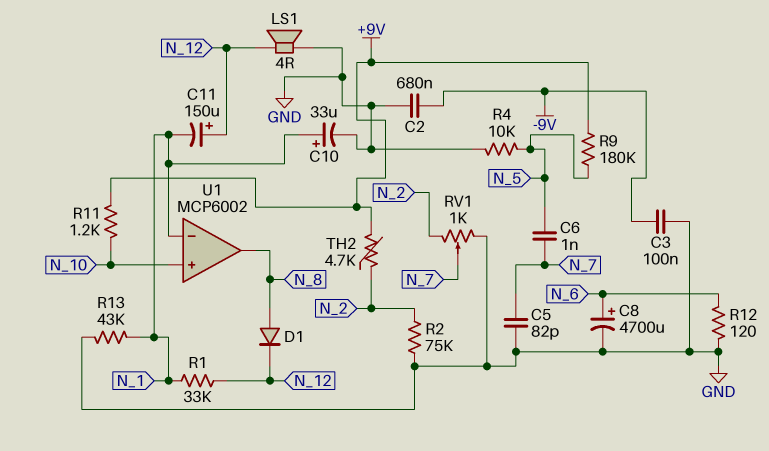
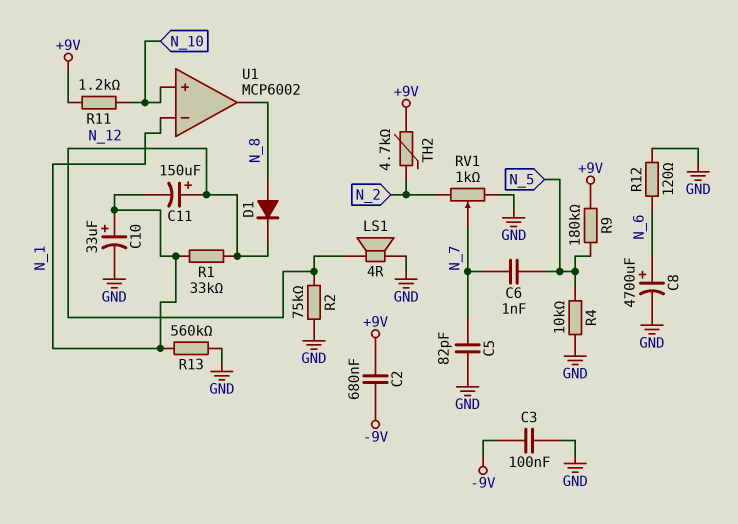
C2: 680nF (-9V, GND) -> 680nF (+9V, -9V)
R2: 75k (GND, N_2) -> 75k (GND, N_12)
R13: 43k (GND, N_1) -> 560k (GND, N_1)

